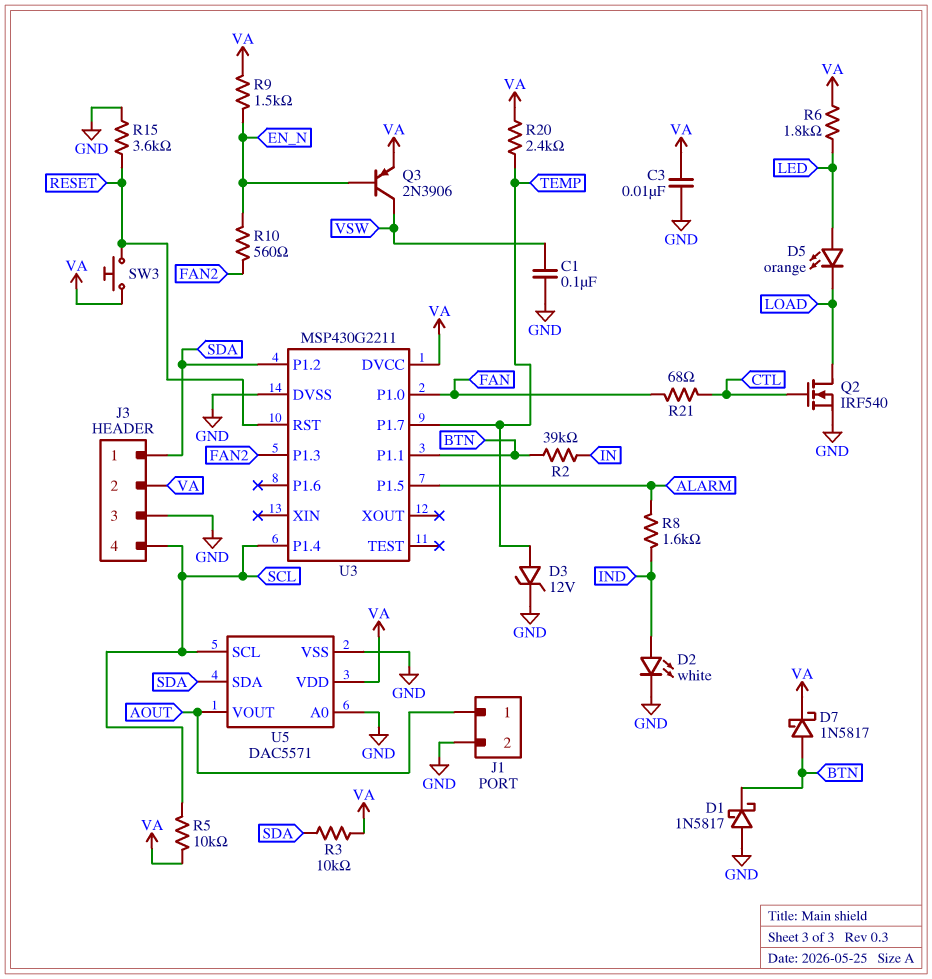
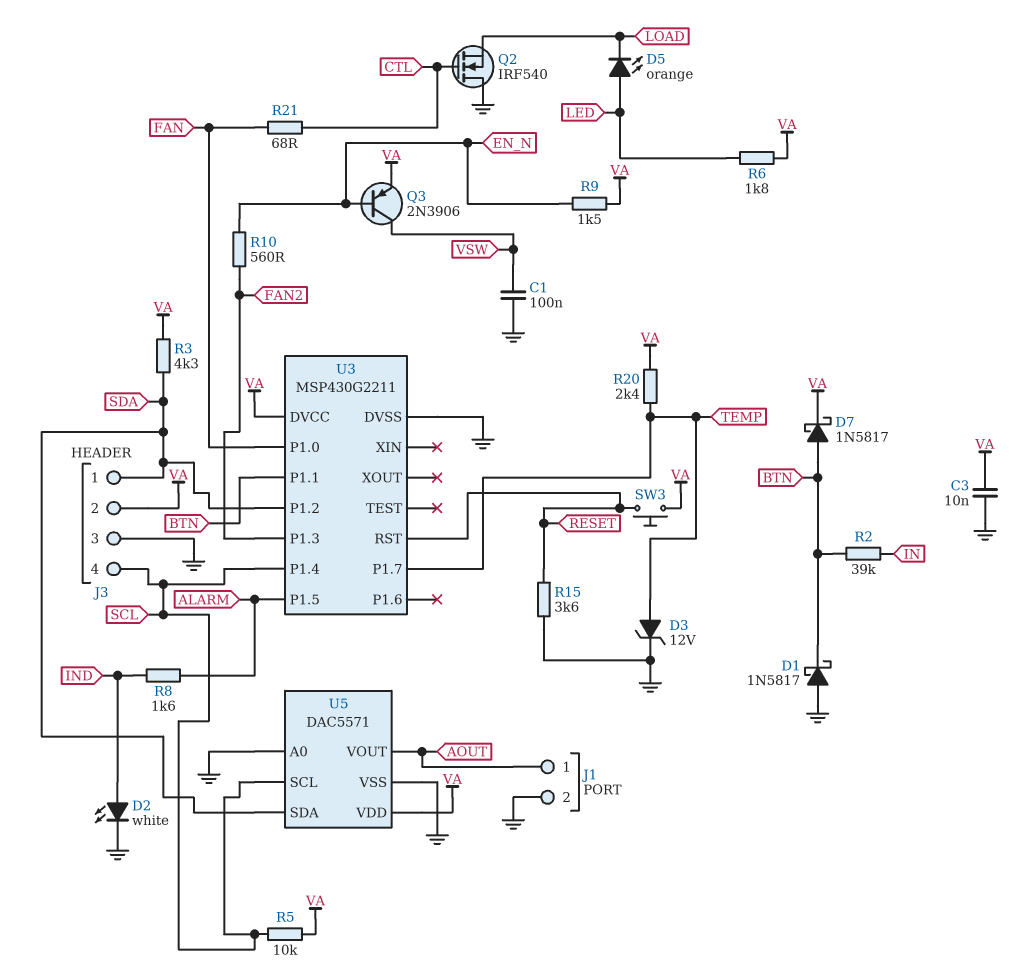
Q2: NMOS IRF540 (G CTL, D LOAD, S GND) -> NMOS IRF540 (G CTL, D GND, S LOAD)
R3: 10k (SDA, VA) -> 4.3k (SDA, VA)

